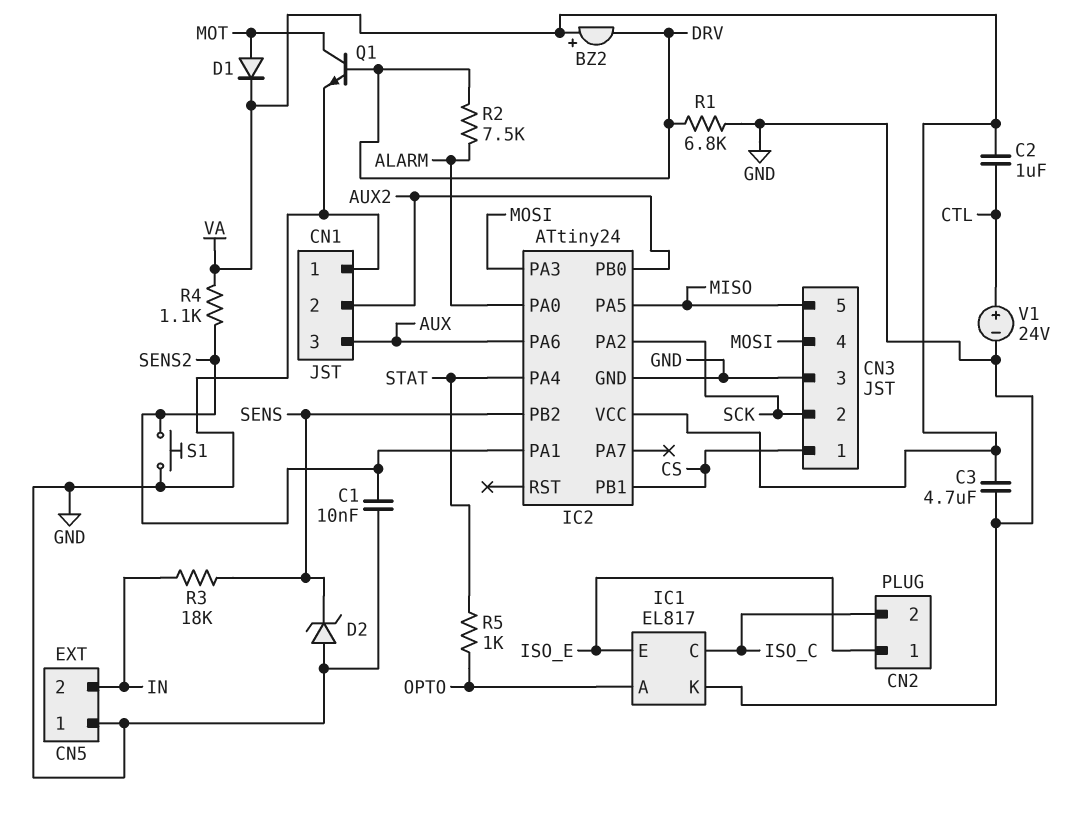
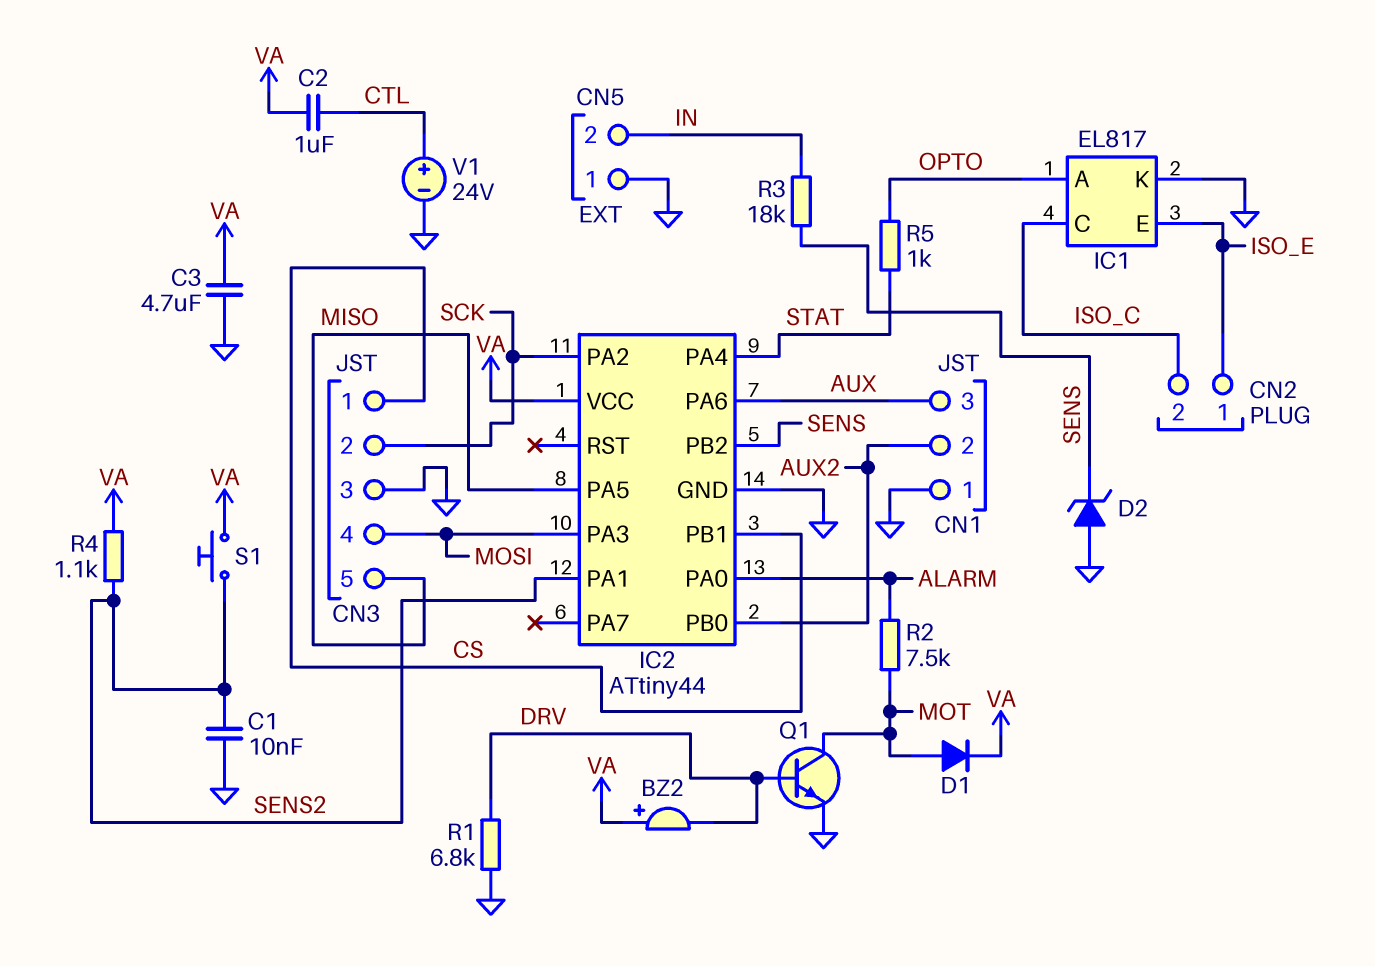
IC2: ATtiny24 -> ATtiny44
R2: 7.5k (ALARM, DRV) -> 7.5k (ALARM, MOT)
S1: button (GND, SENS2) -> button (SENS2, VA)

